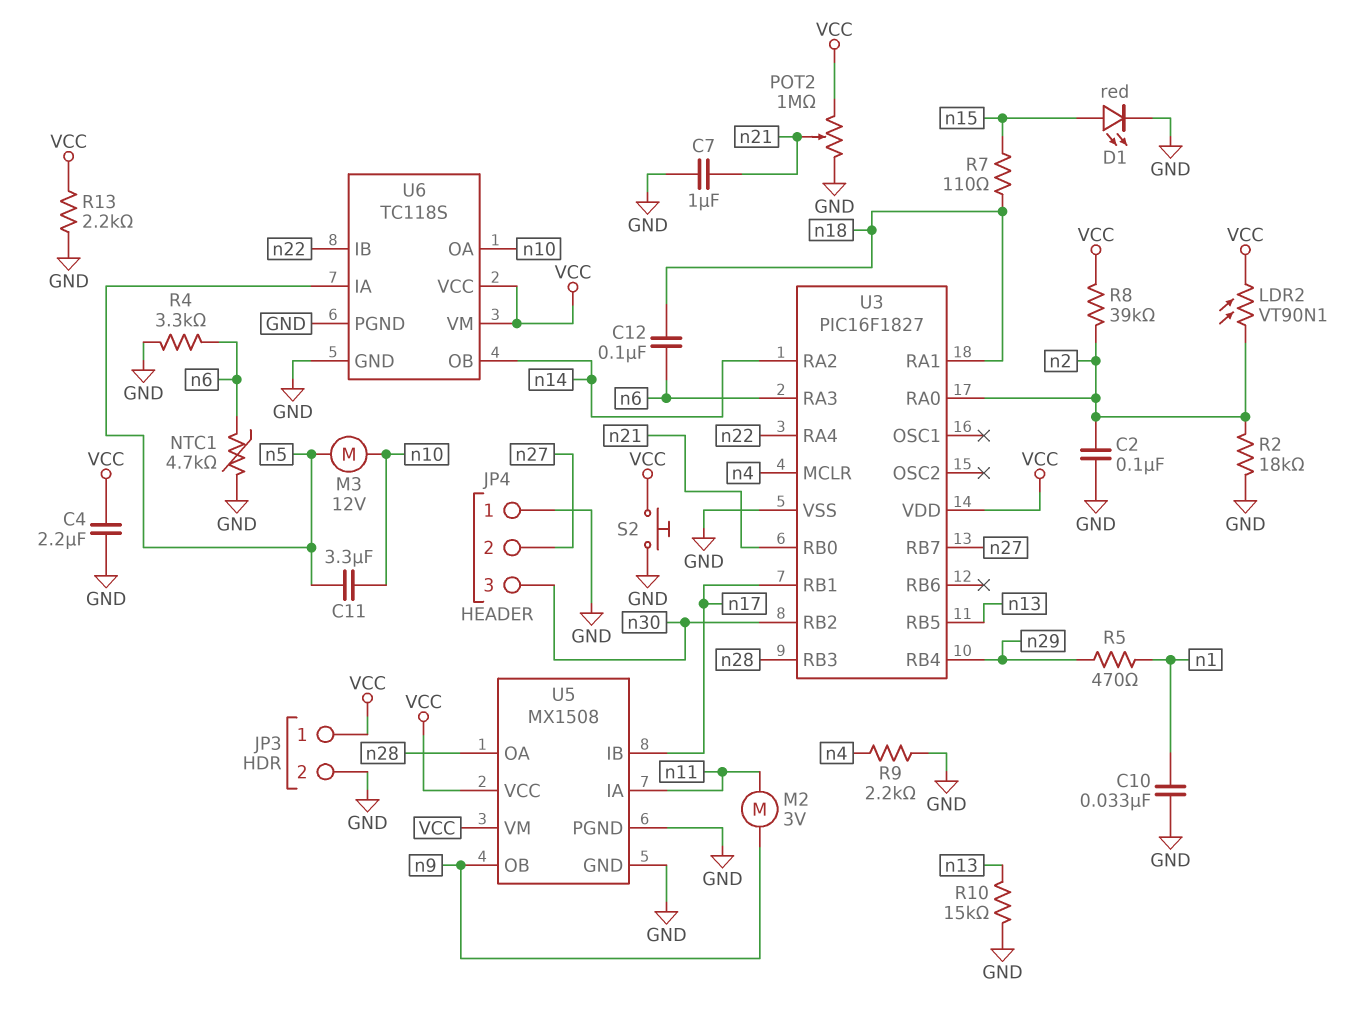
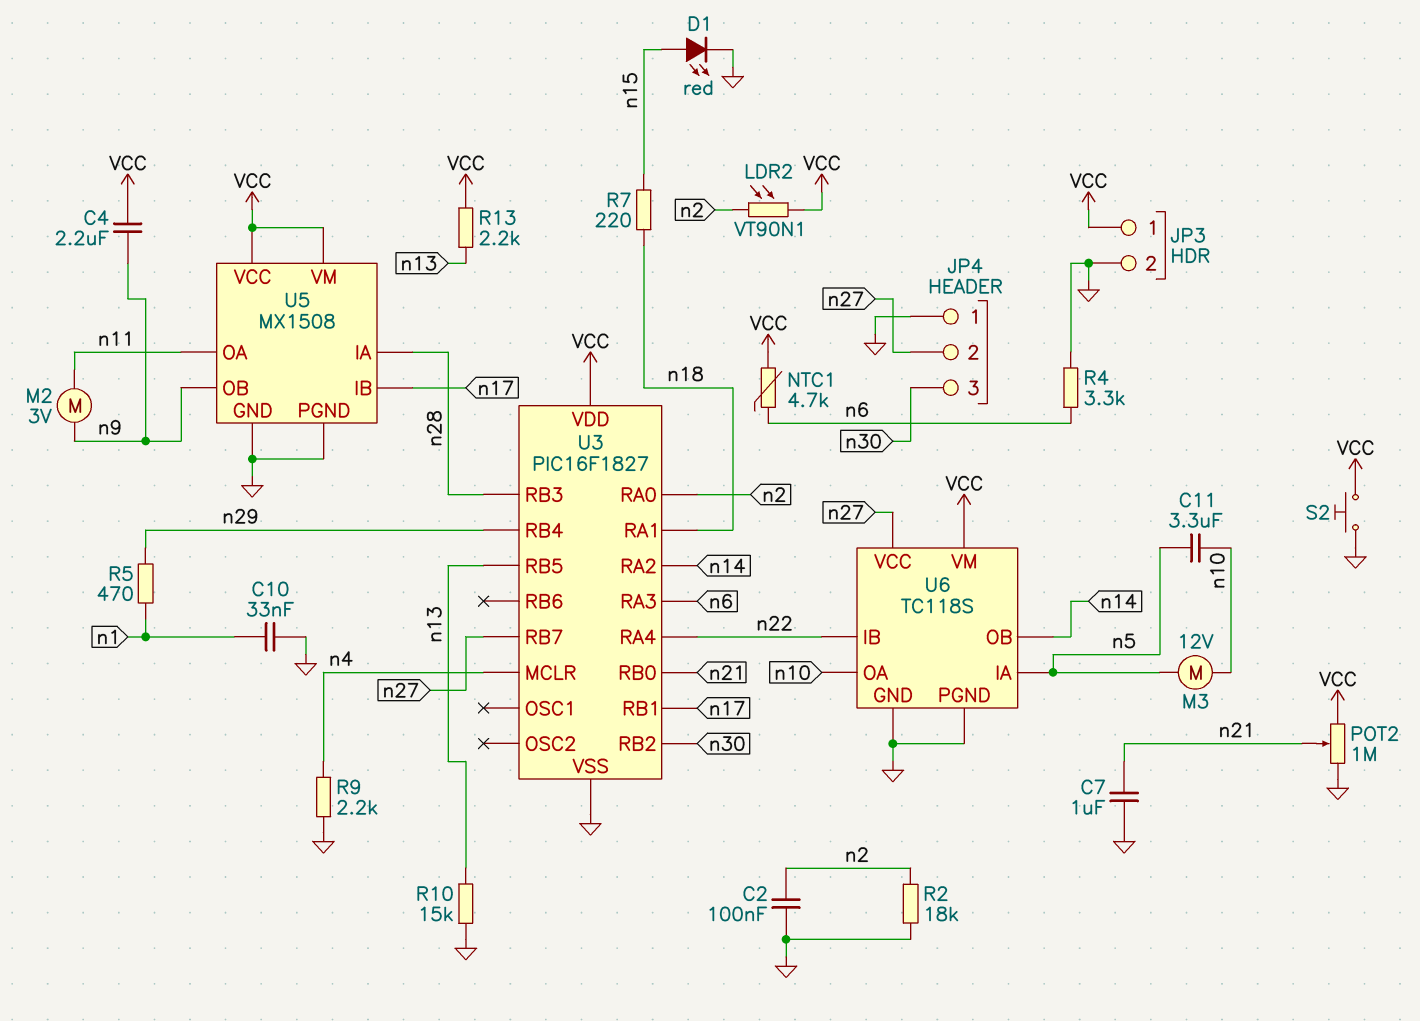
C4: 2.2uF (GND, VCC) -> 2.2uF (VCC, n9)
C12: 100nF (n6, n18) -> none
NTC1: 4.7k (GND, n6) -> 4.7k (VCC, n6)
R7: 110 (n15, n18) -> 220 (n15, n18)
R8: 39k (VCC, n2) -> none
R13: 2.2k (GND, VCC) -> 2.2k (VCC, n13)
U5 pin IA: n11 -> n28
U5 pin OA: n28 -> n11
U6 pin VCC: VCC -> n27

